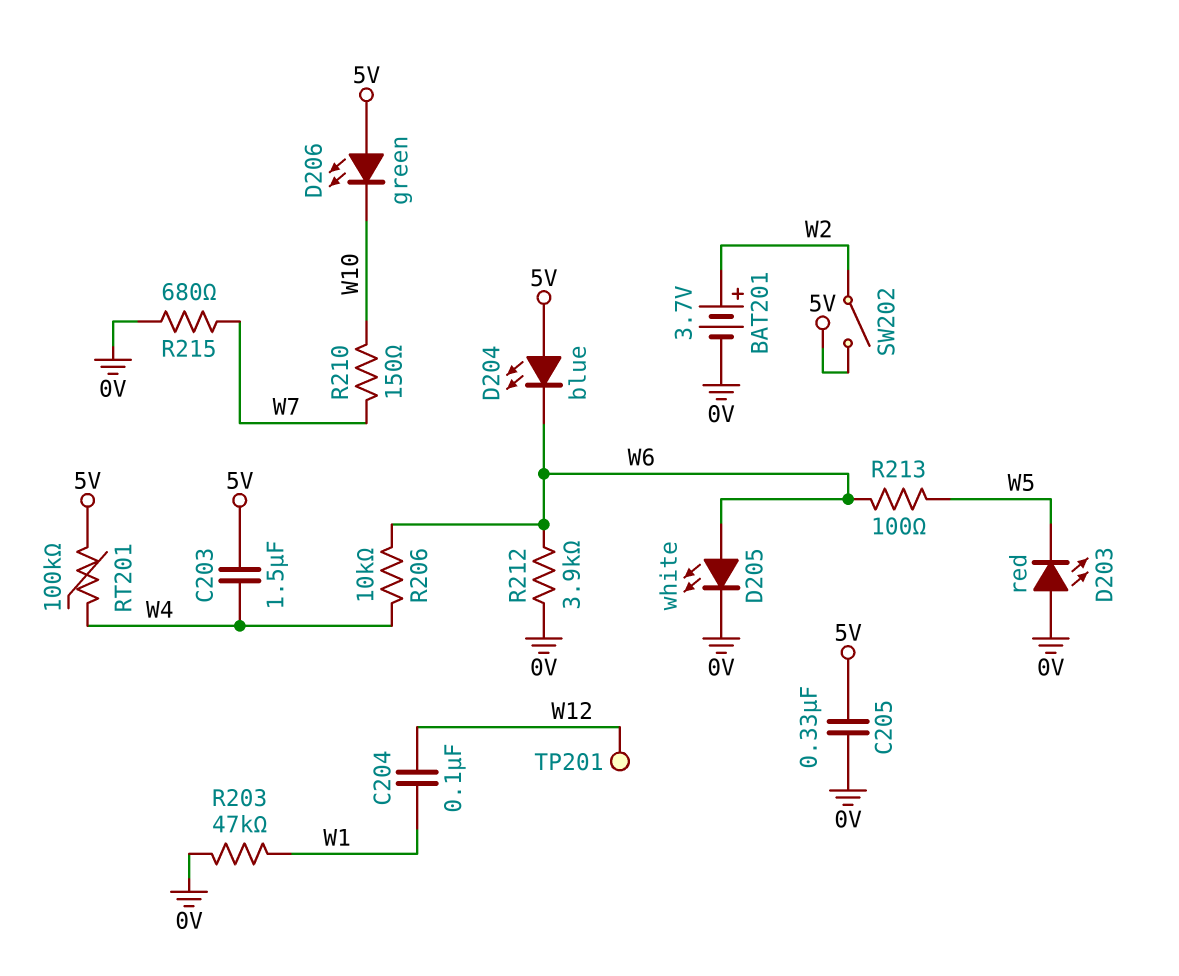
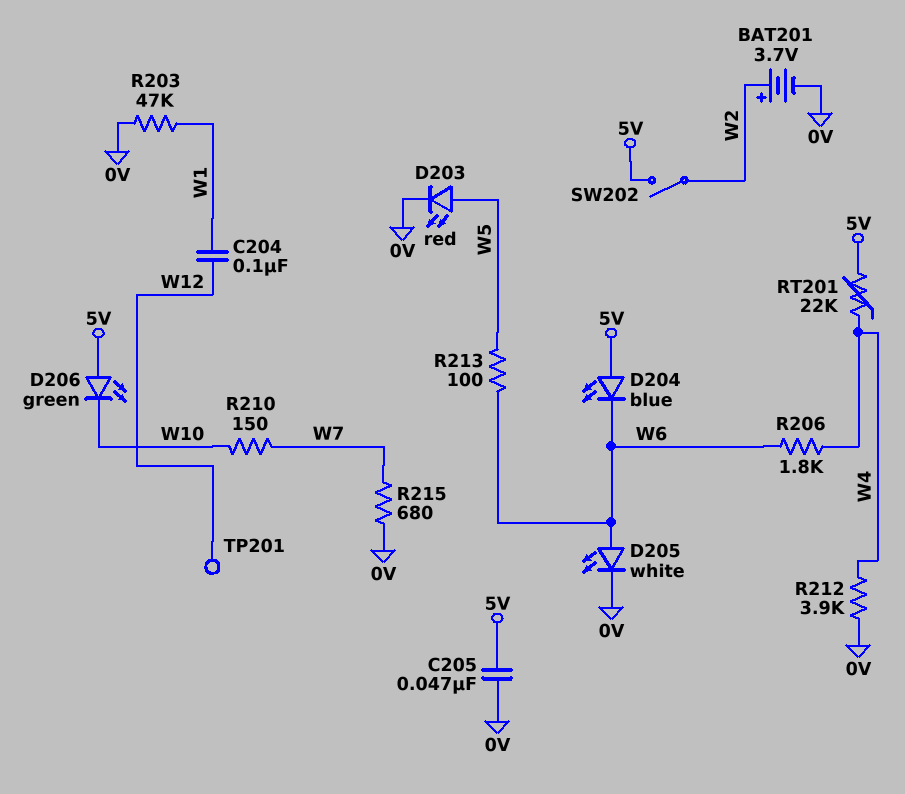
C203: 1.5uF (5V, W4) -> none
C205: 330nF (0V, 5V) -> 47nF (0V, 5V)
D203: LED red (A 0V, K W5) -> LED red (A W5, K 0V)
R206: 10k (W4, W6) -> 1.8k (W4, W6)
R212: 3.9k (0V, W6) -> 3.9k (0V, W4)
RT201: 100k (5V, W4) -> 22k (5V, W4)

